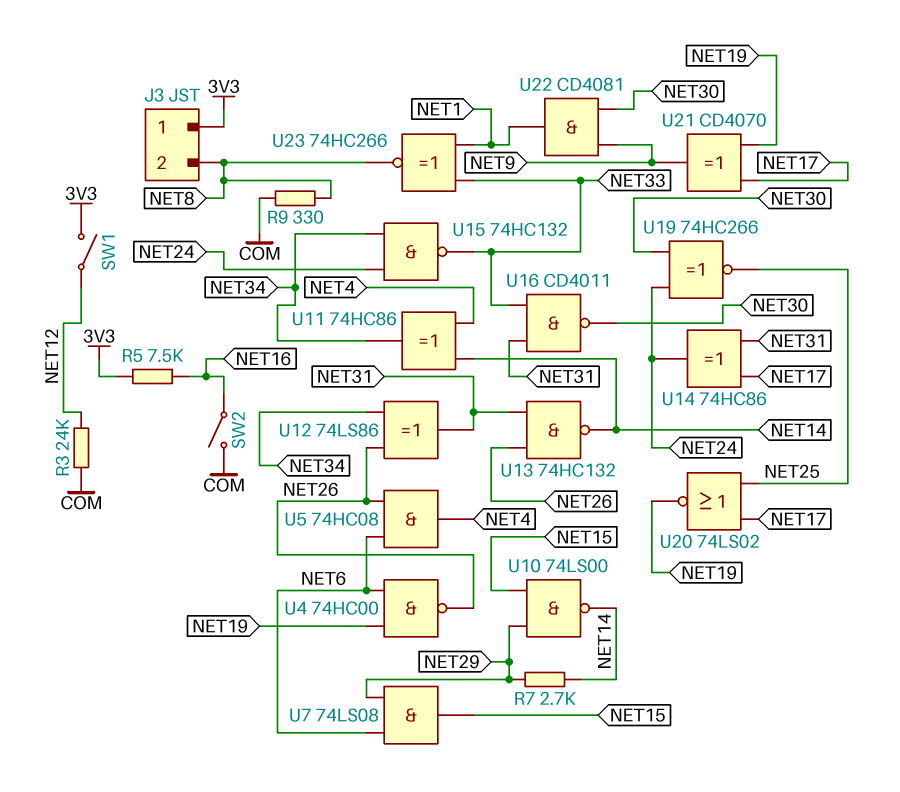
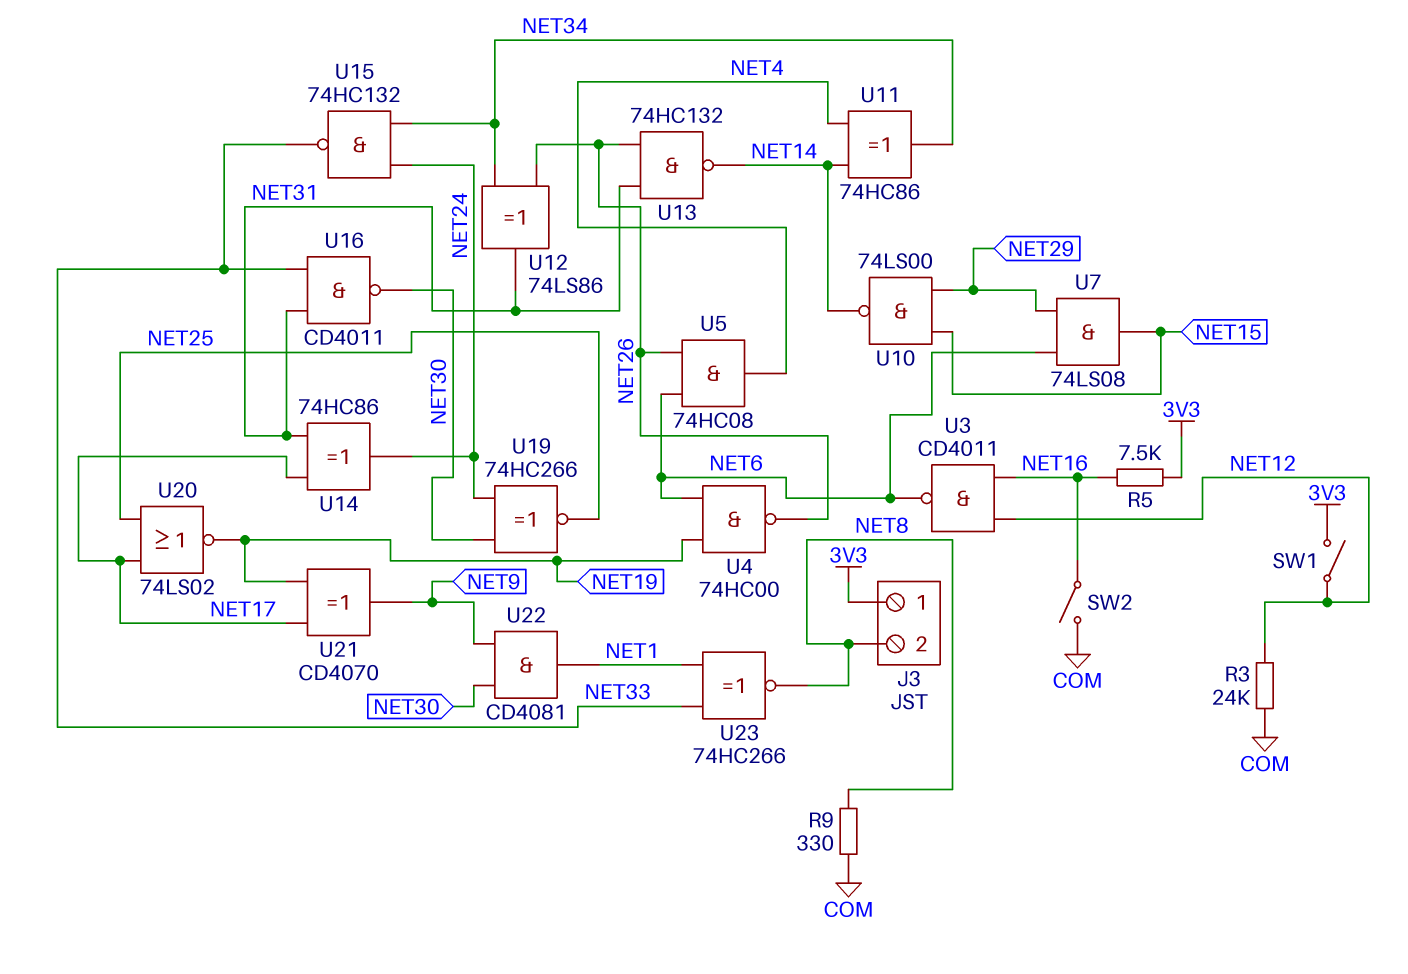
R7: 2.7k (NET14, NET29) -> none
U3: none -> NAND CD4011 (in NET12, in NET16, out NET6)

